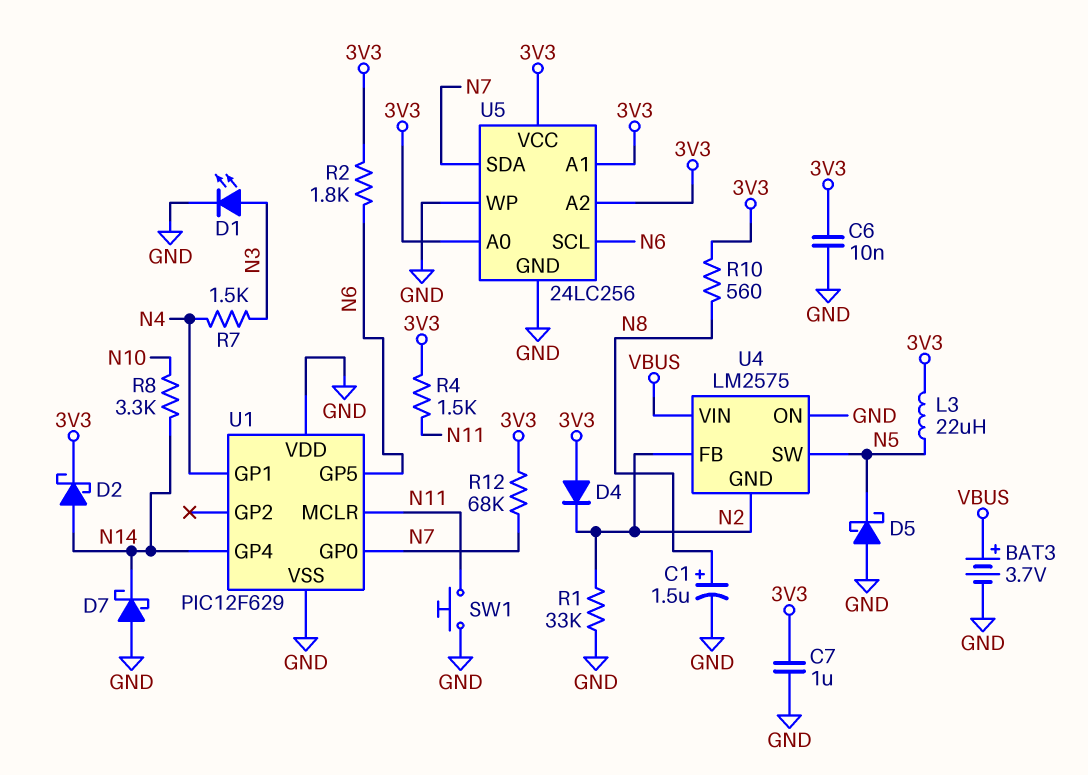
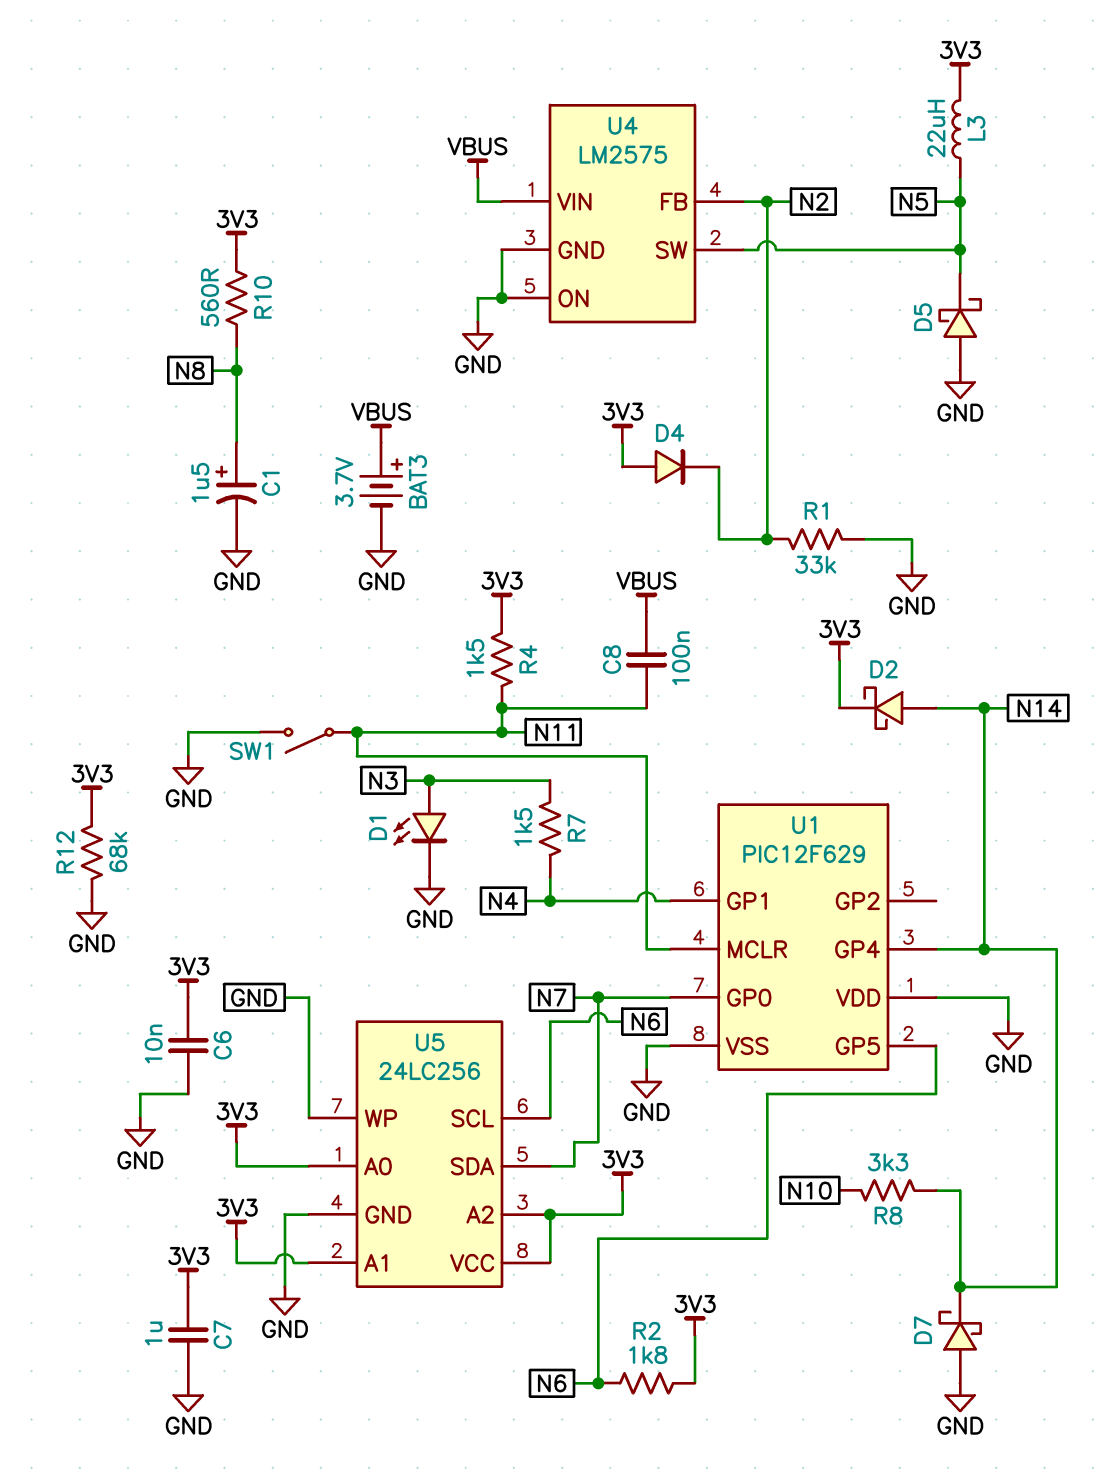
C8: none -> 100nF (N11, VBUS)
R12: 68k (3V3, N7) -> 68k (3V3, GND)
SW1: button (GND, N11) -> switch (GND, N11)
U4 pin GND: N2 -> GND

